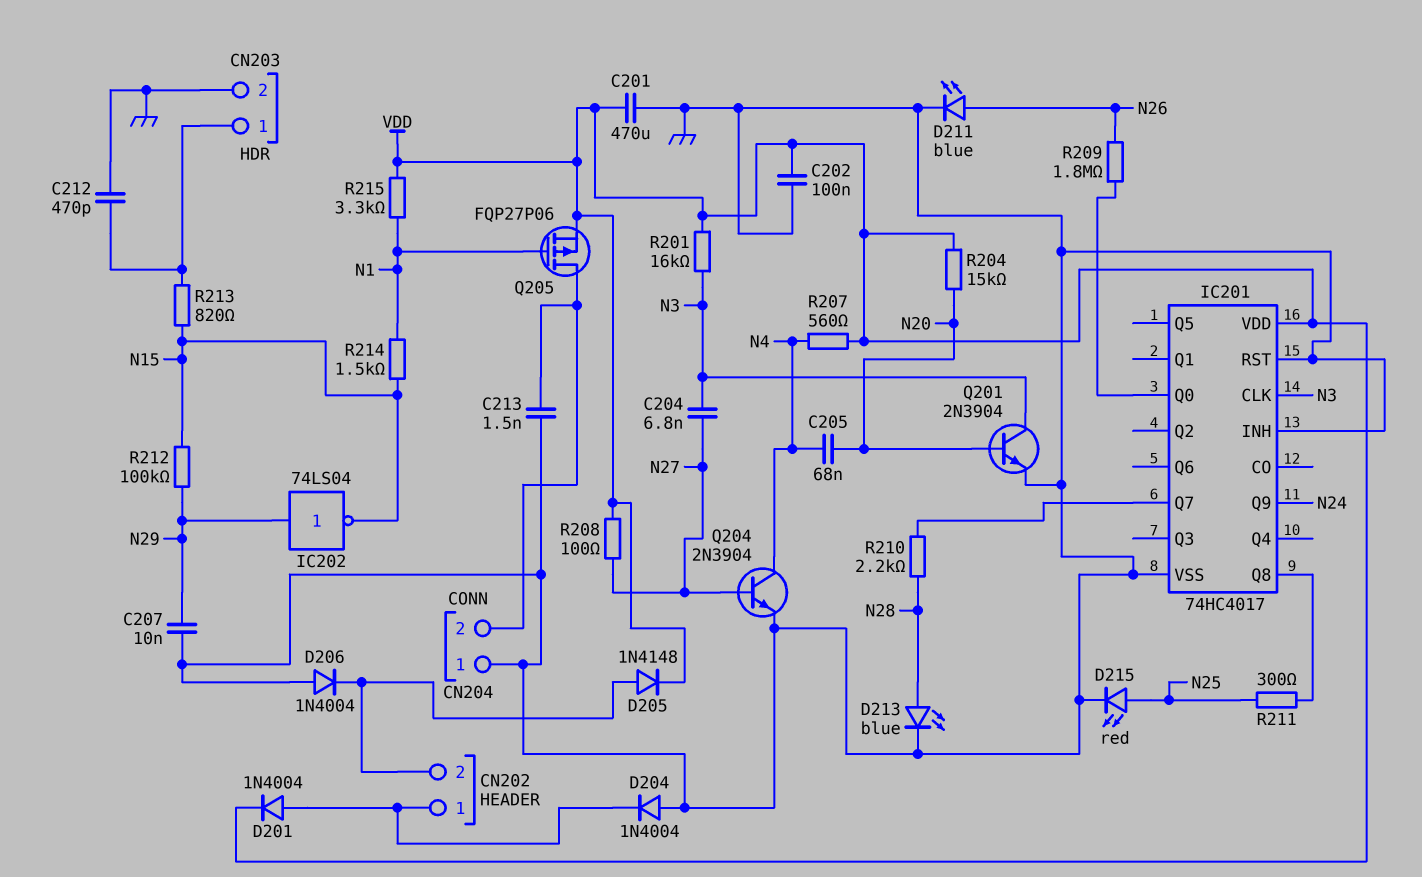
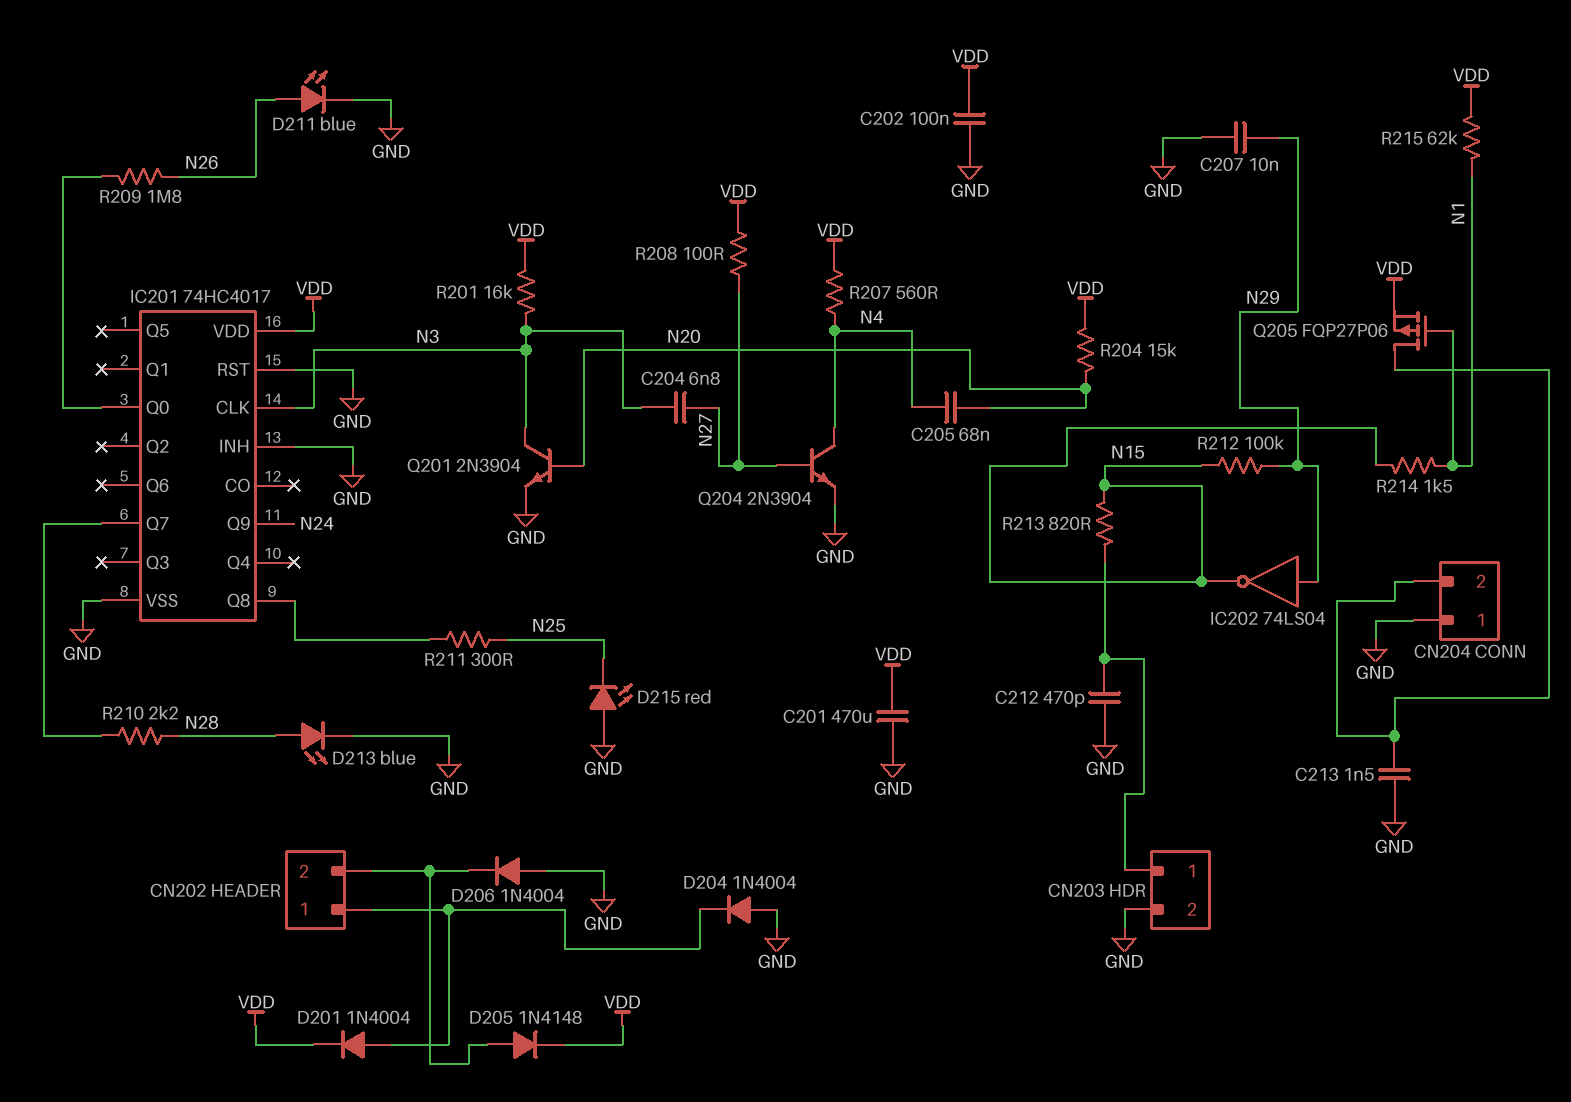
D215: LED red (A N25, K GND) -> LED red (A GND, K N25)
R215: 3.3k (N1, VDD) -> 62k (N1, VDD)

